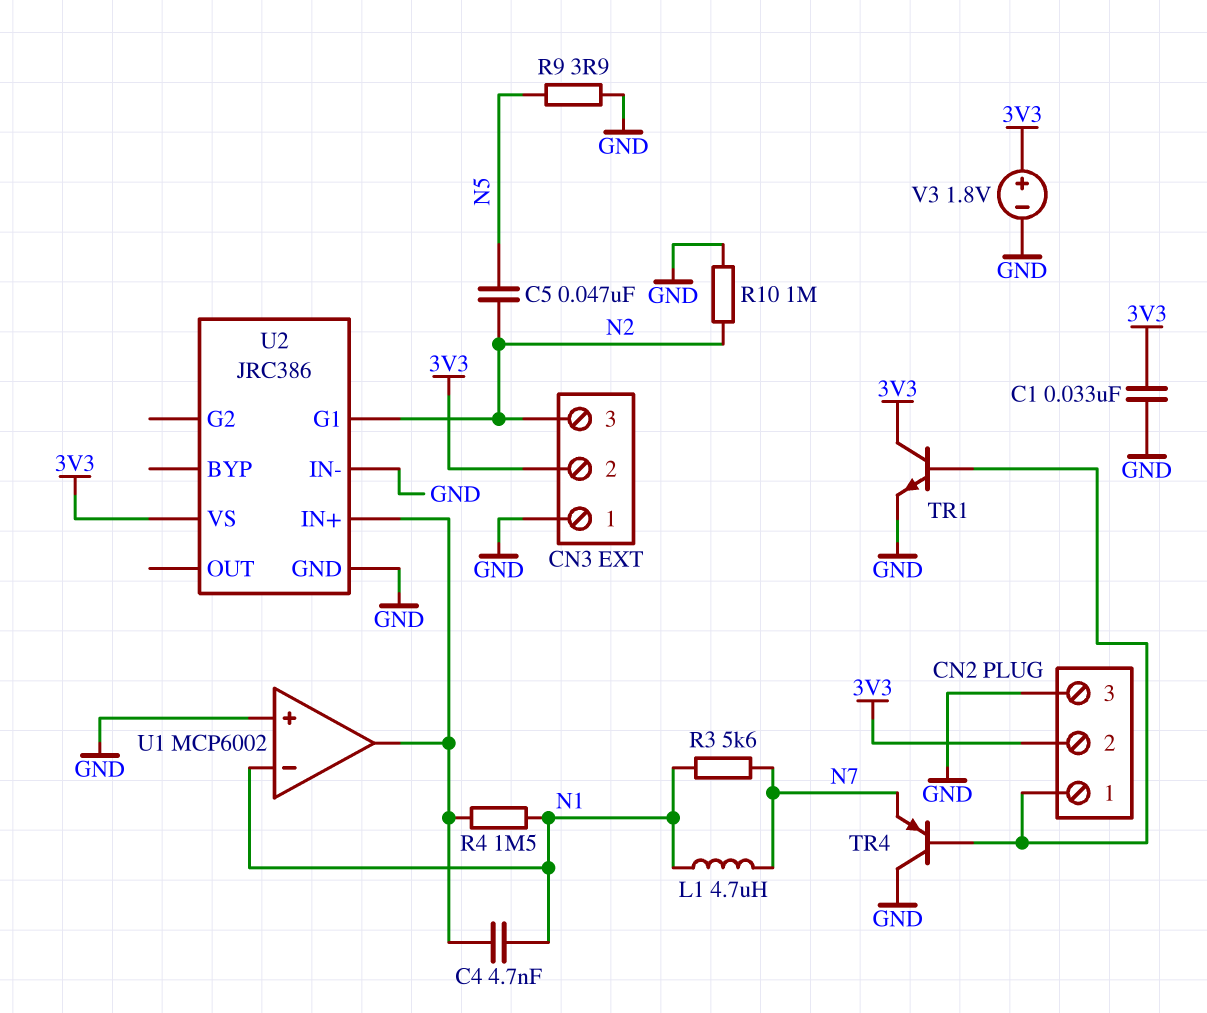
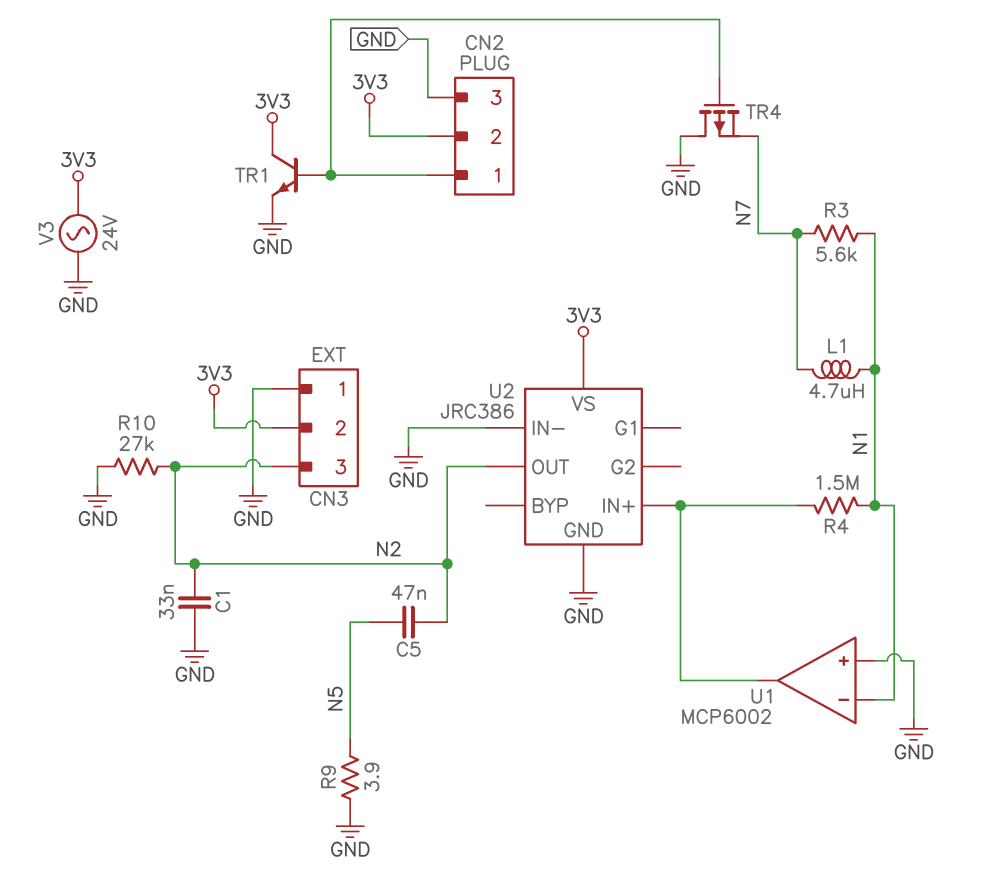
C1: 33nF (3V3, GND) -> 33nF (GND, N2)
C4: 4.7nF (N1, U1/out) -> none
R10: 1M (GND, N2) -> 27k (GND, N2)
TR4: PNP (B CN2/1, C GND, E N7) -> PMOS (G CN2/1, D GND, S N7)
U2 pin G1: N2 -> none
U2 pin OUT: none -> N2
V3: 1.8V (plus 3V3, minus GND) -> AC 24V (3V3, GND)

